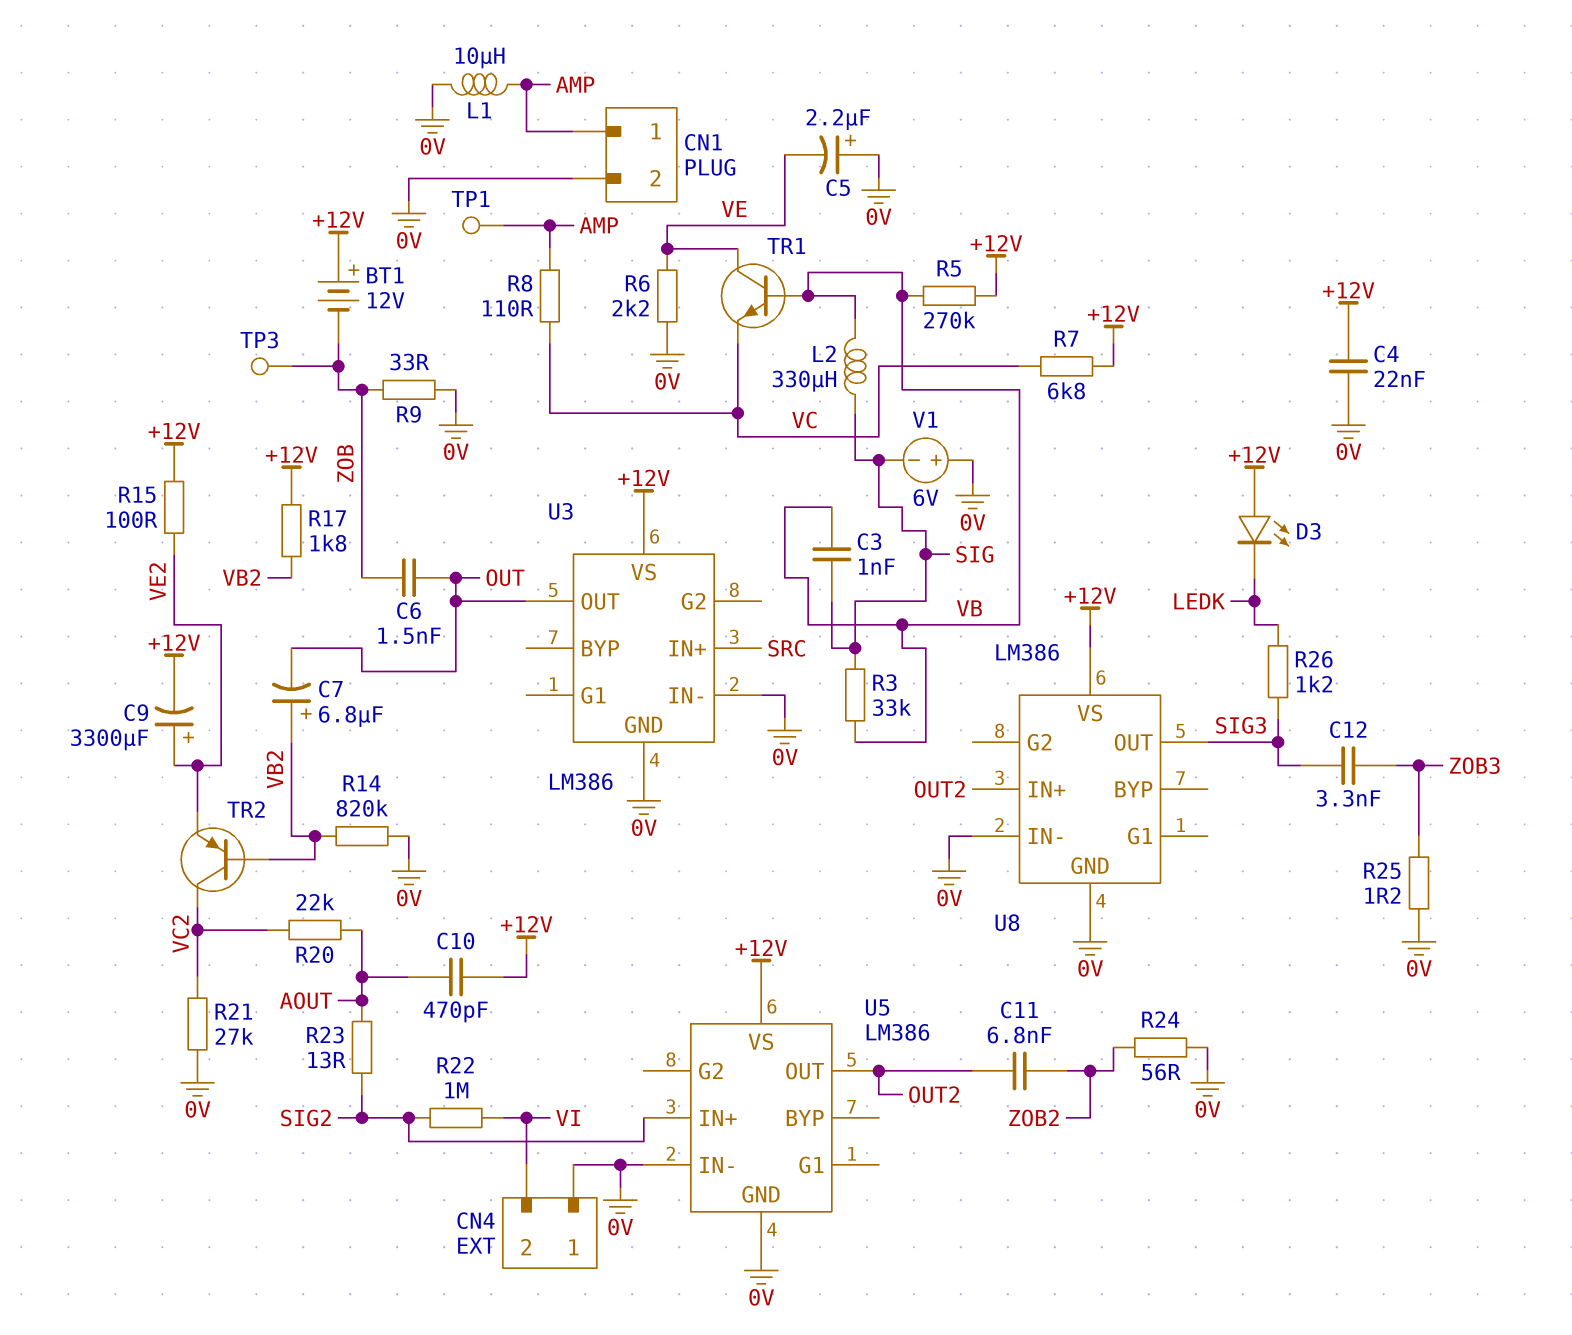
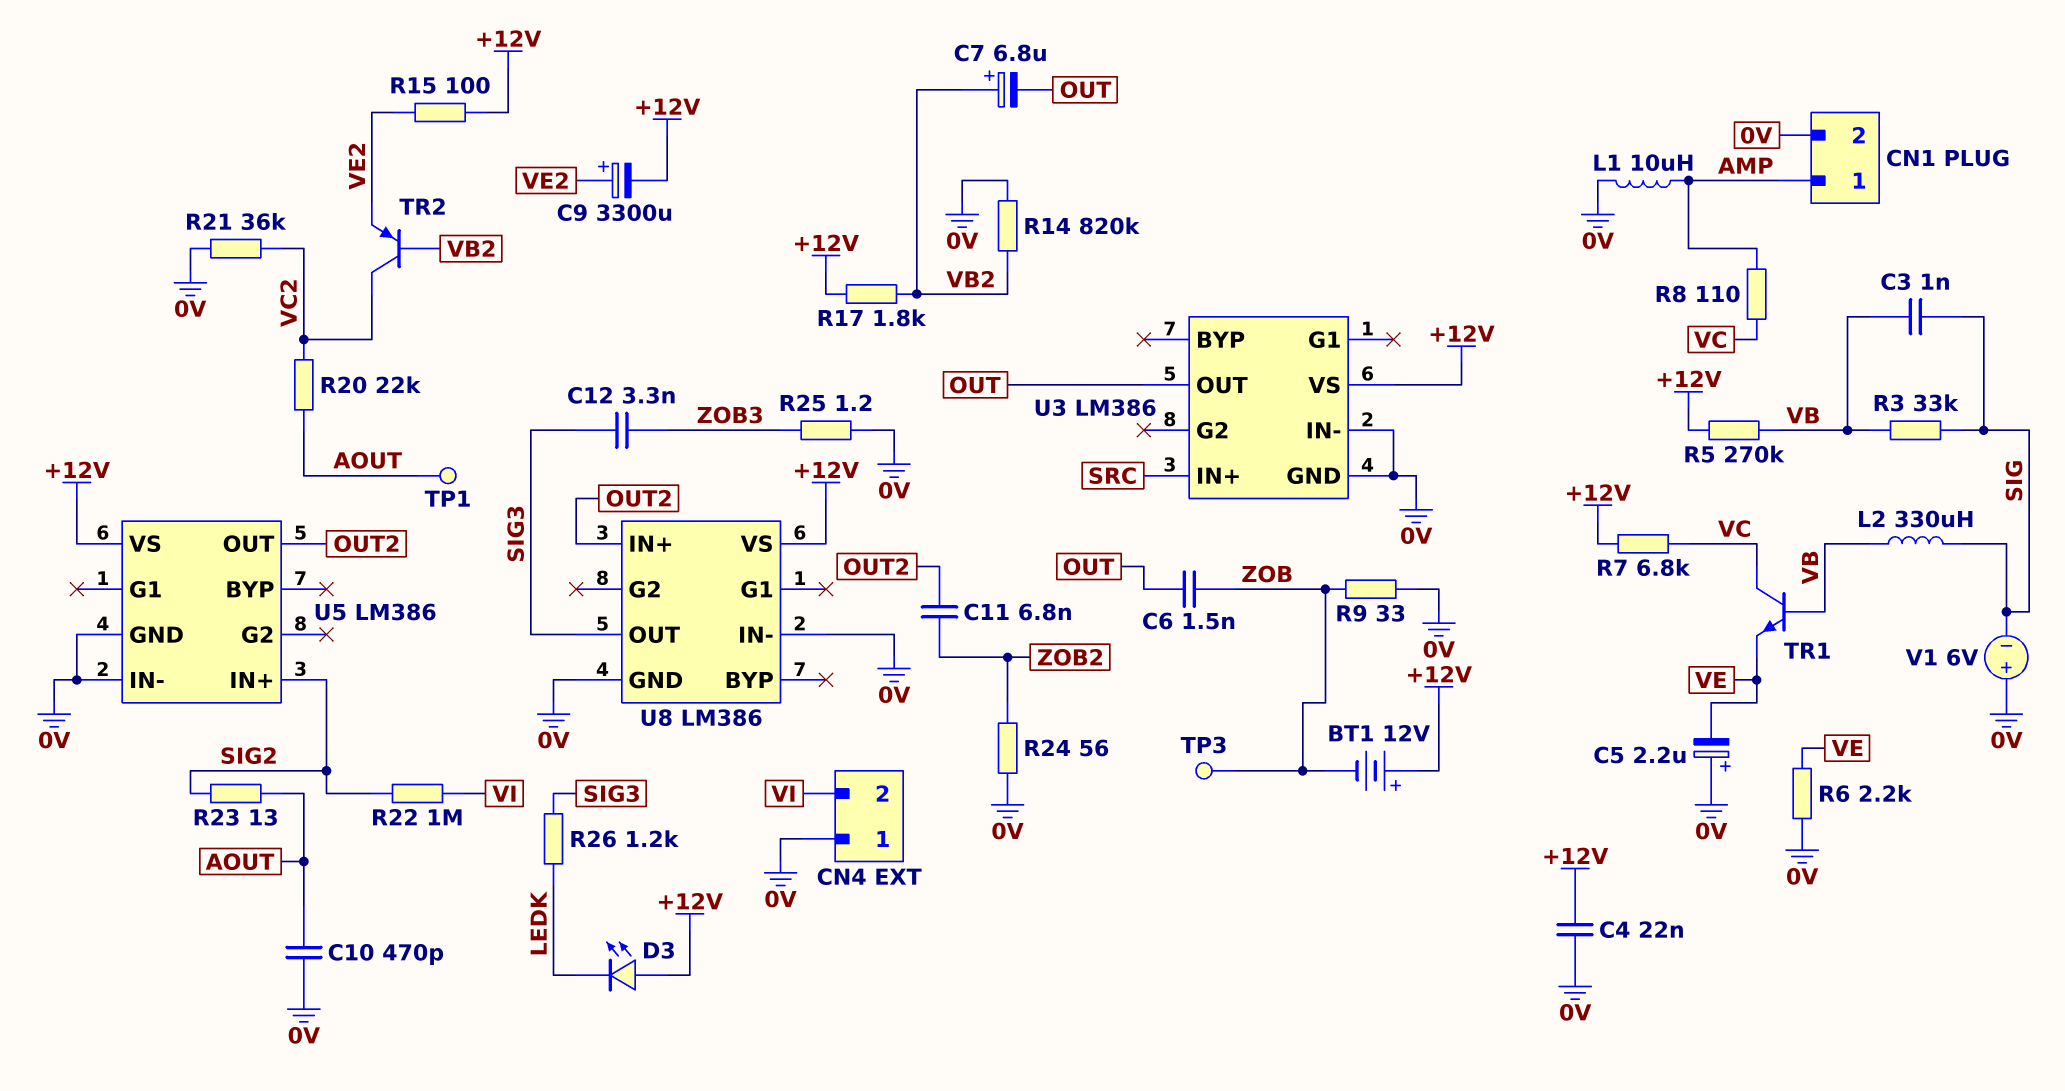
C10: 470pF (+12V, AOUT) -> 470pF (0V, AOUT)
R21: 27k (0V, VC2) -> 36k (0V, VC2)
TP1: test point (AMP) -> test point (AOUT)
TR1: NPN (B VB, C VE, E VC) -> NPN (B VB, C VC, E VE)

